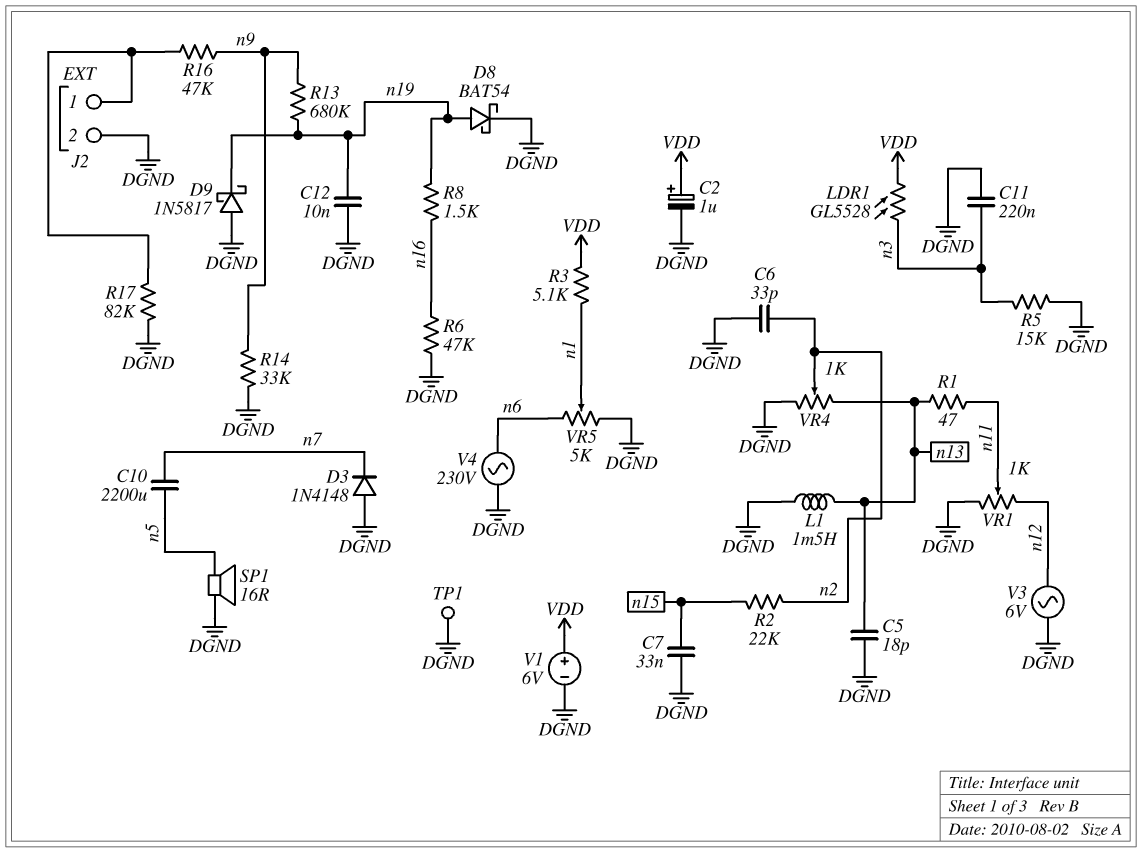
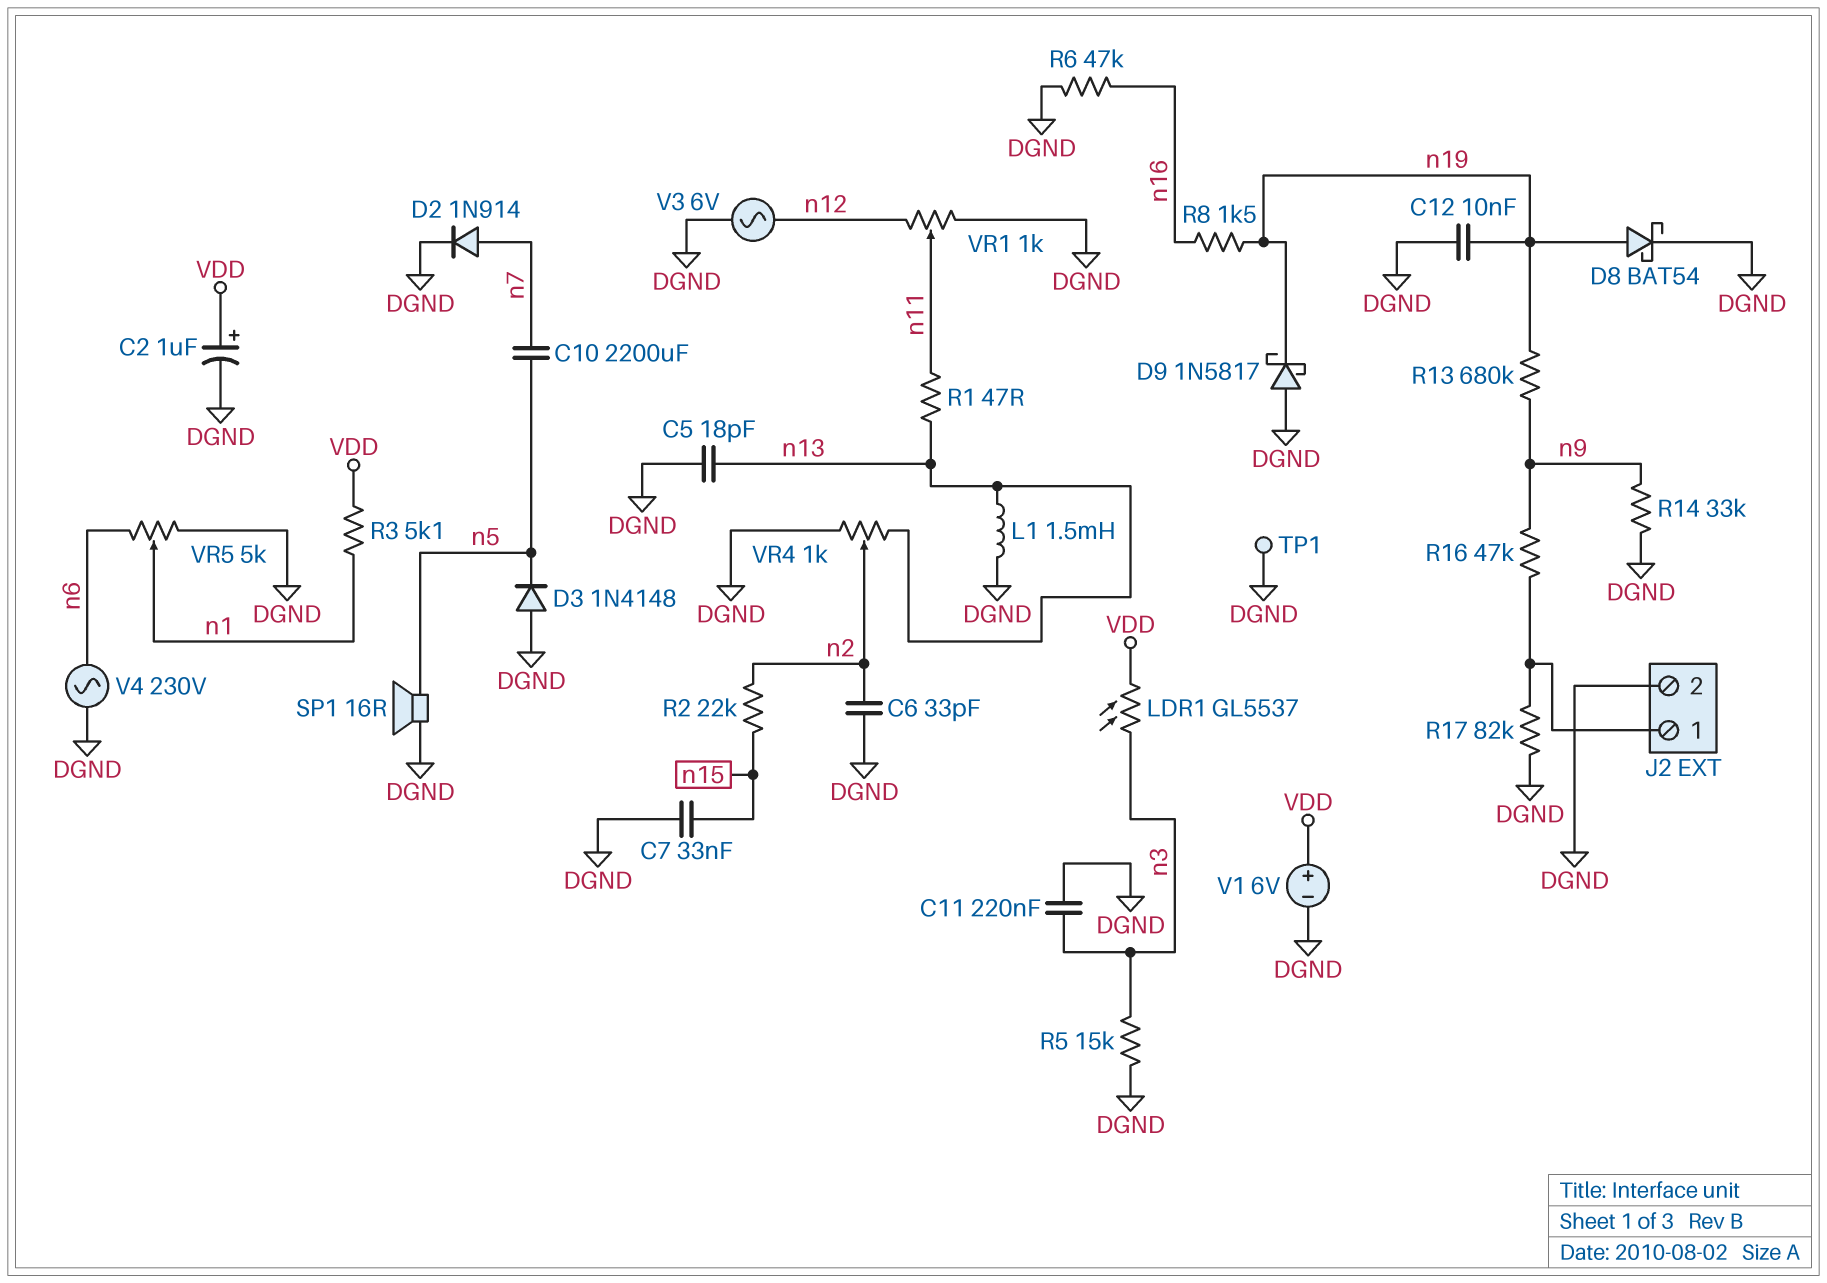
D2: none -> diode 1N914 (A n7, K DGND)
D3: diode 1N4148 (A DGND, K n7) -> diode 1N4148 (A DGND, K n5)
LDR1: GL5528 (VDD, n3) -> GL5537 (VDD, n3)

